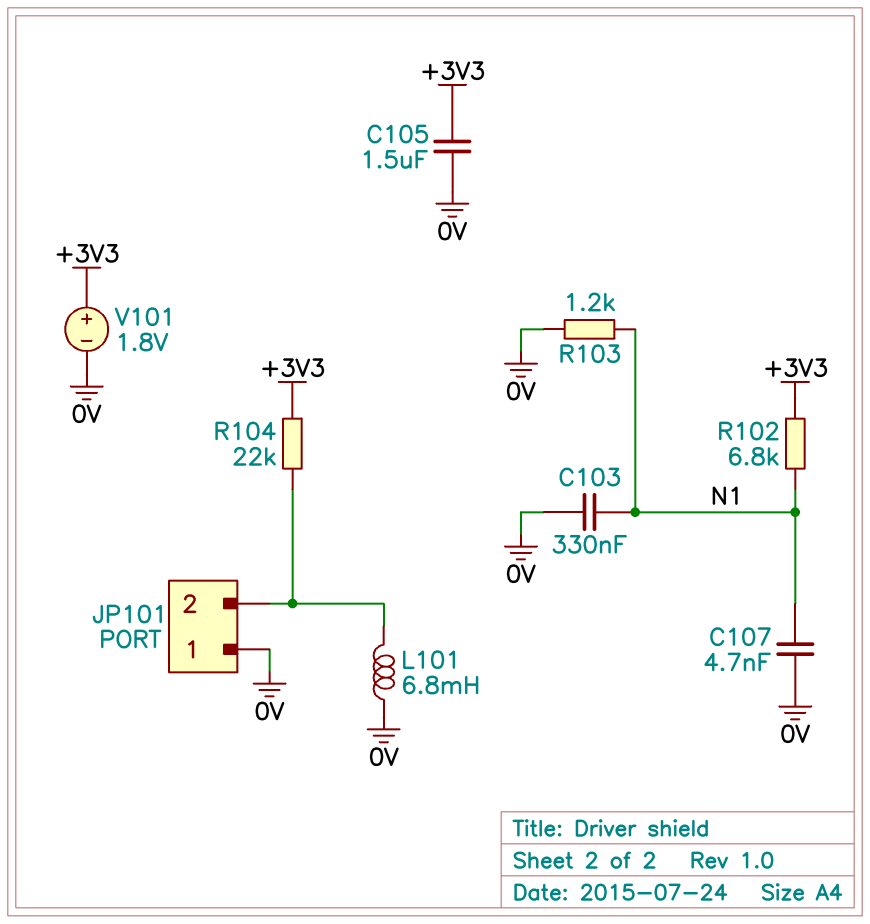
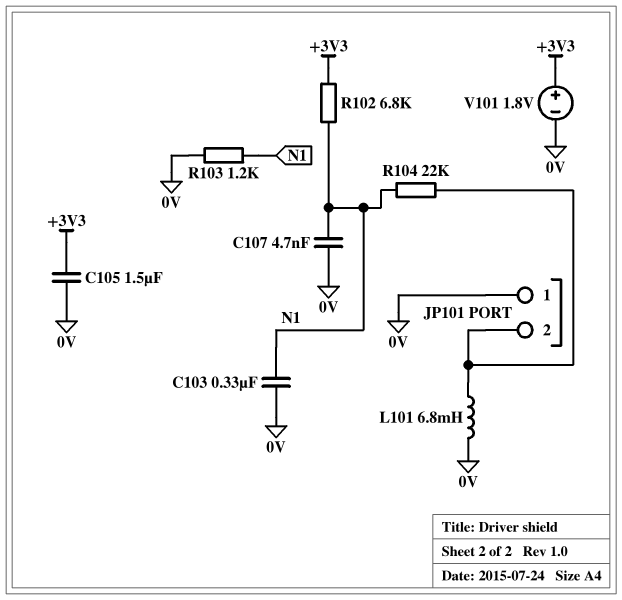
R104: 22k (+3V3, JP101/2) -> 22k (JP101/2, N1)

